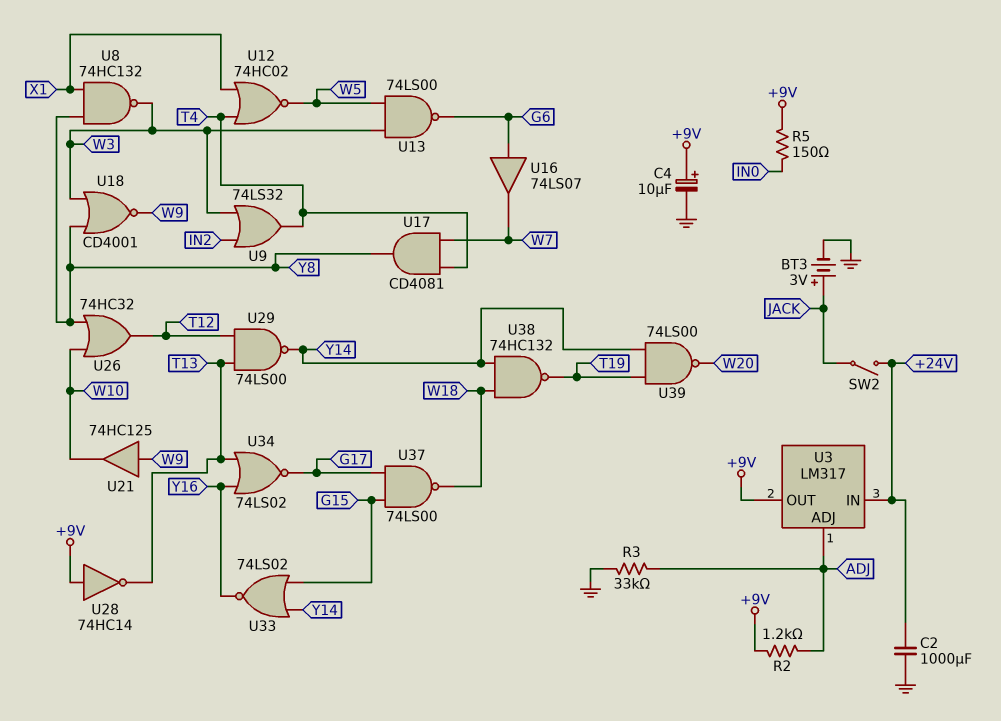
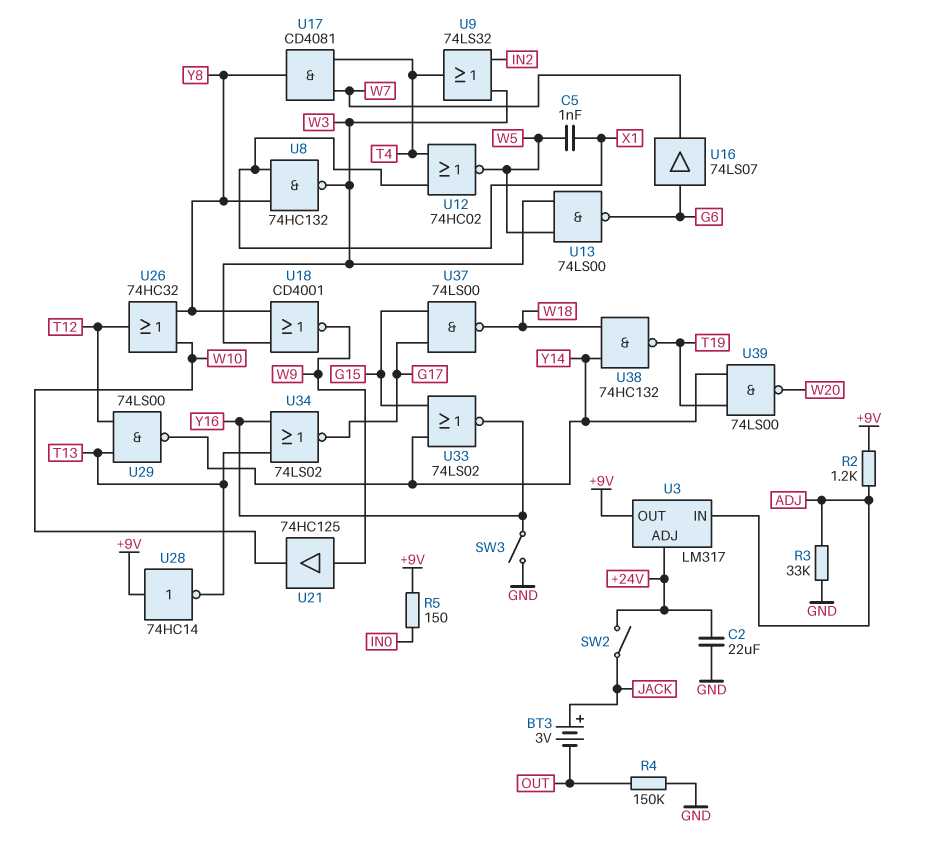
BT3: 3V (plus JACK, minus GND) -> 3V (plus JACK, minus OUT)
C2: 1000uF (+24V, GND) -> 22uF (+24V, GND)
C4: 10uF (plus +9V, minus GND) -> none
C5: none -> 1nF (W5, X1)
R4: none -> 150k (GND, OUT)
SW3: none -> switch (GND, Y16)
U3 pin ADJ: ADJ -> +24V
U3 pin IN: +24V -> ADJ

